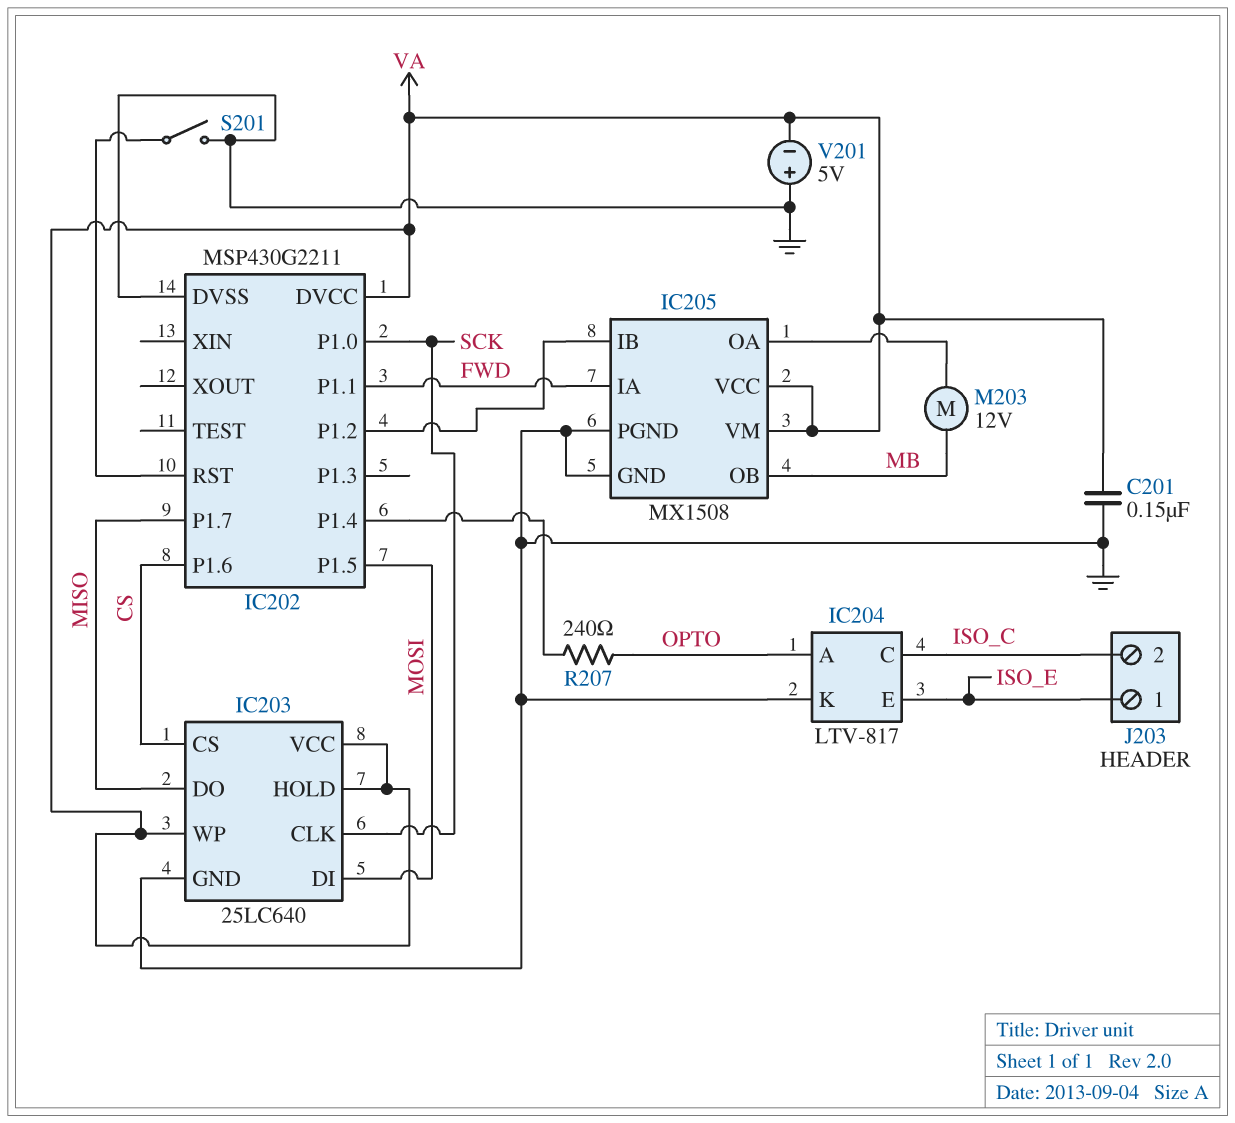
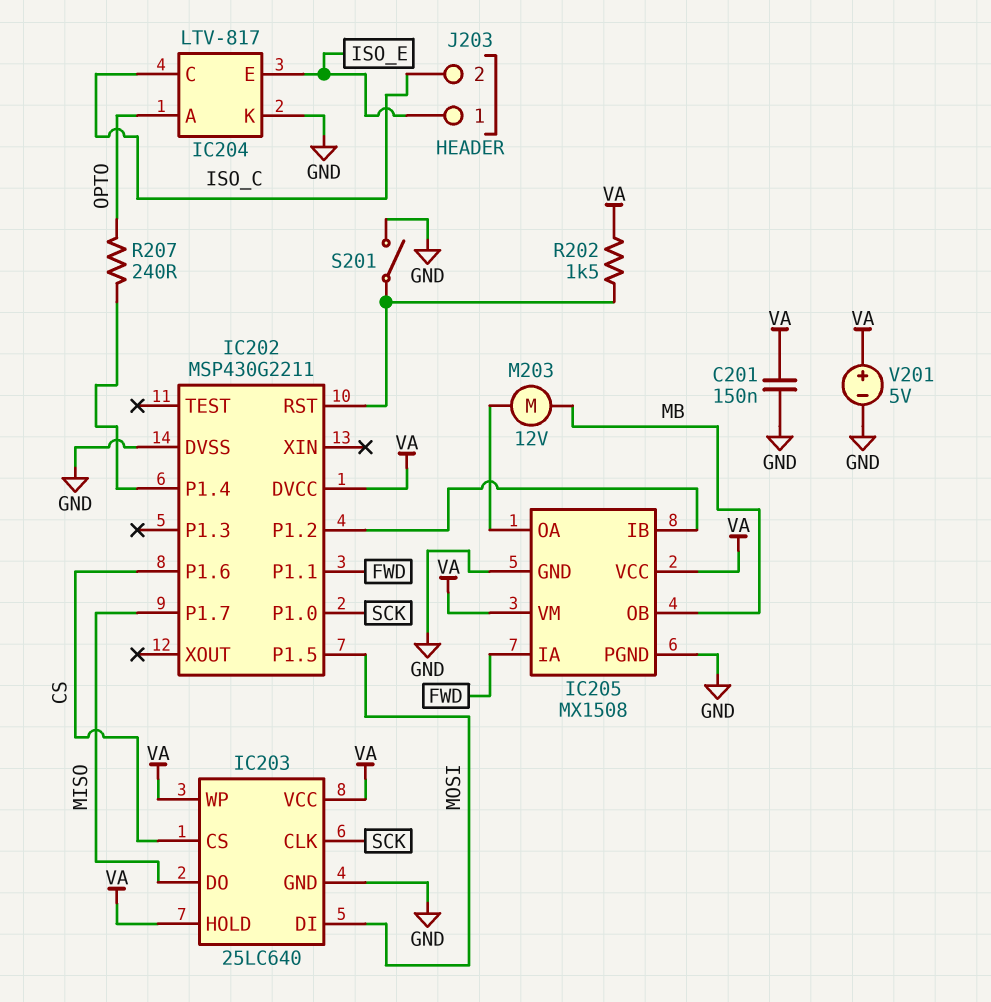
R202: none -> 1.5k (IC202/RST, VA)
V201: 5V (plus GND, minus VA) -> 5V (plus VA, minus GND)

